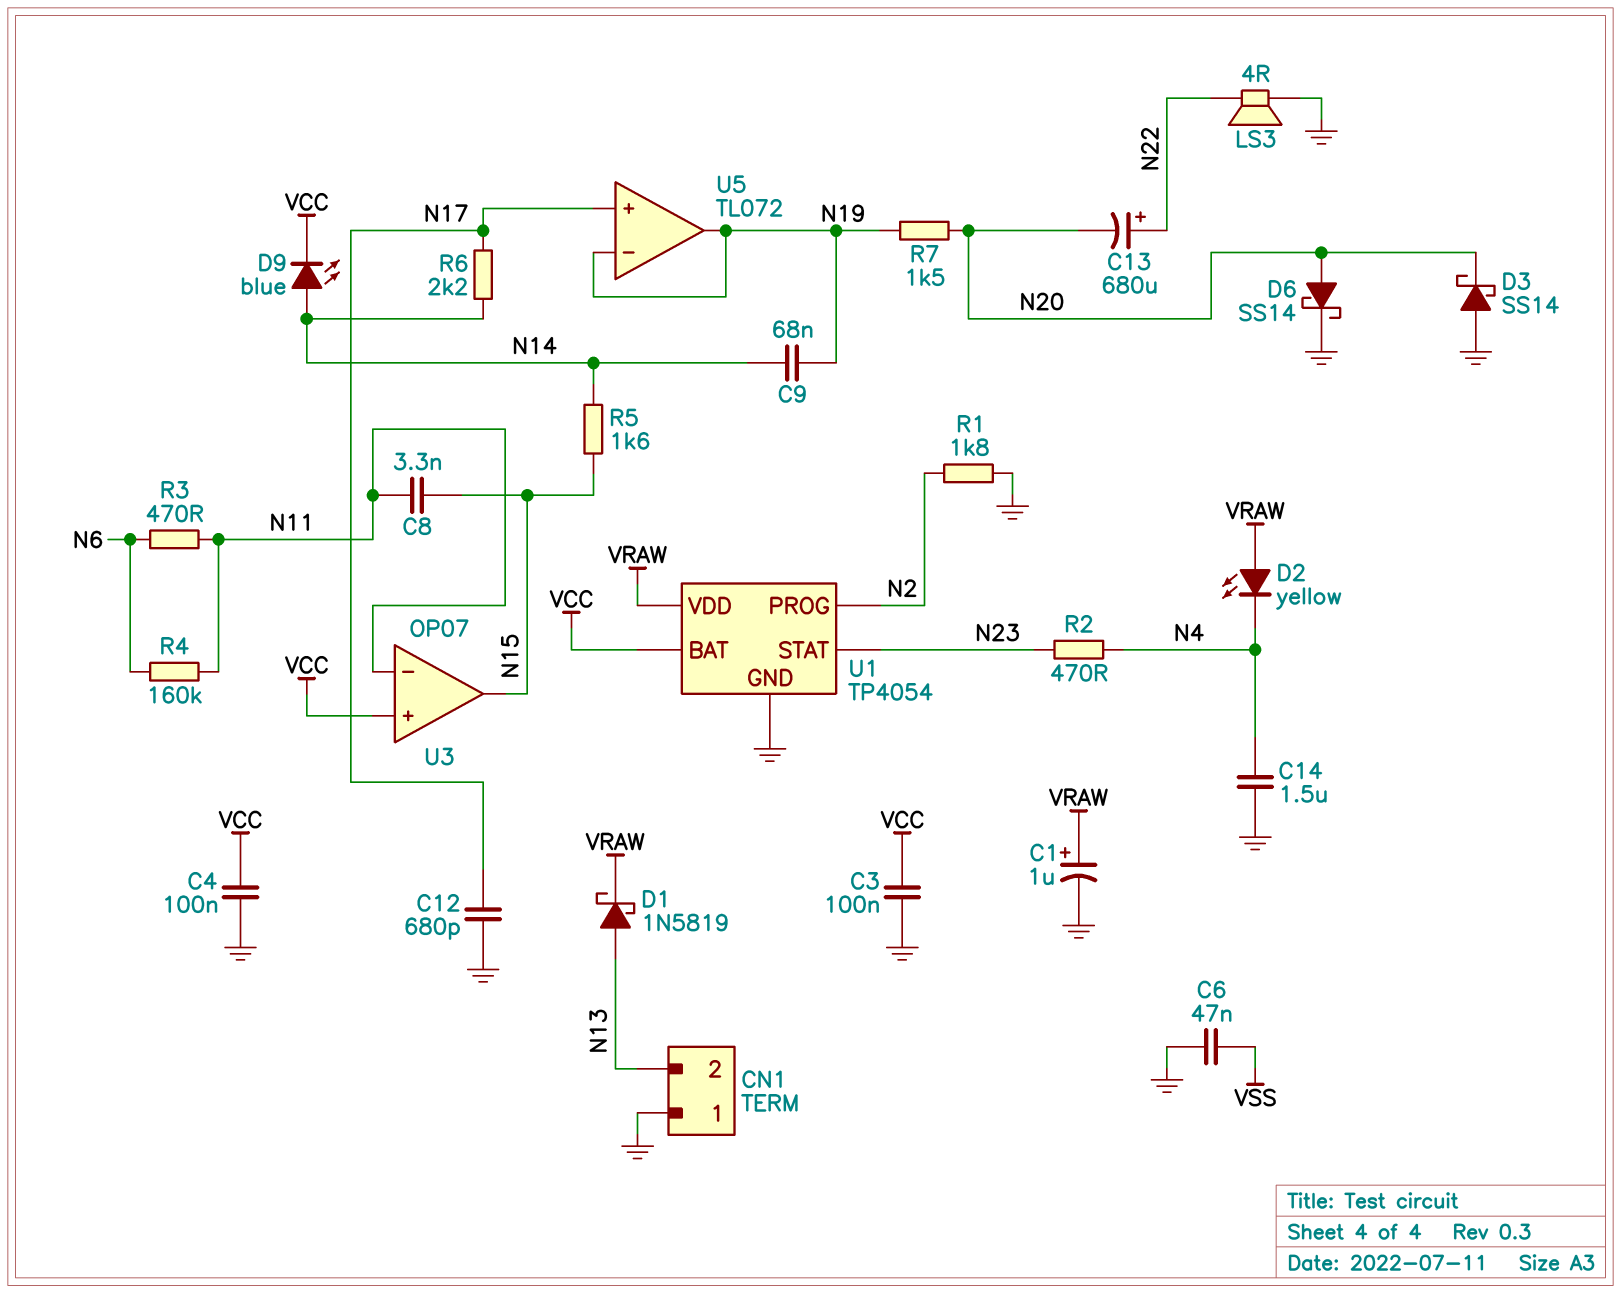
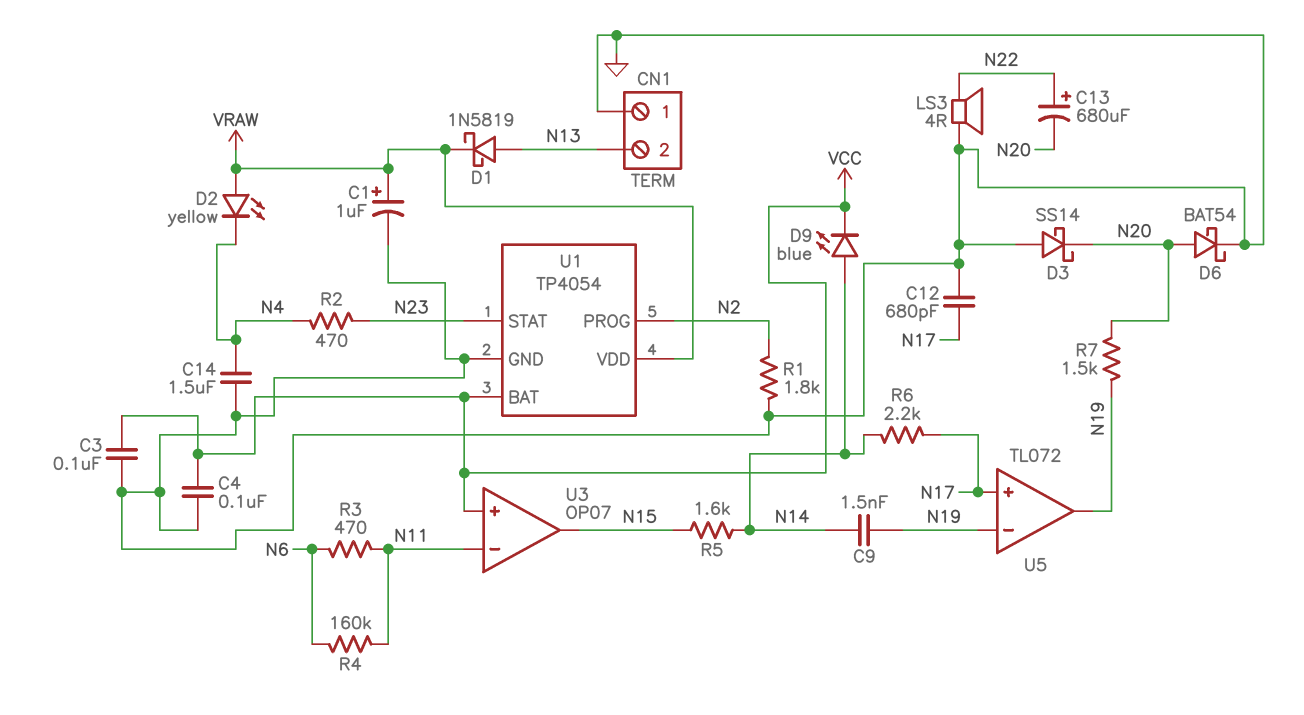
C6: 47nF (GND, VSS) -> none
C8: 3.3nF (N11, N15) -> none
C9: 68nF (N14, N19) -> 1.5nF (N14, N19)
D6: schottky SS14 (A N20, K GND) -> schottky BAT54 (A N20, K GND)

